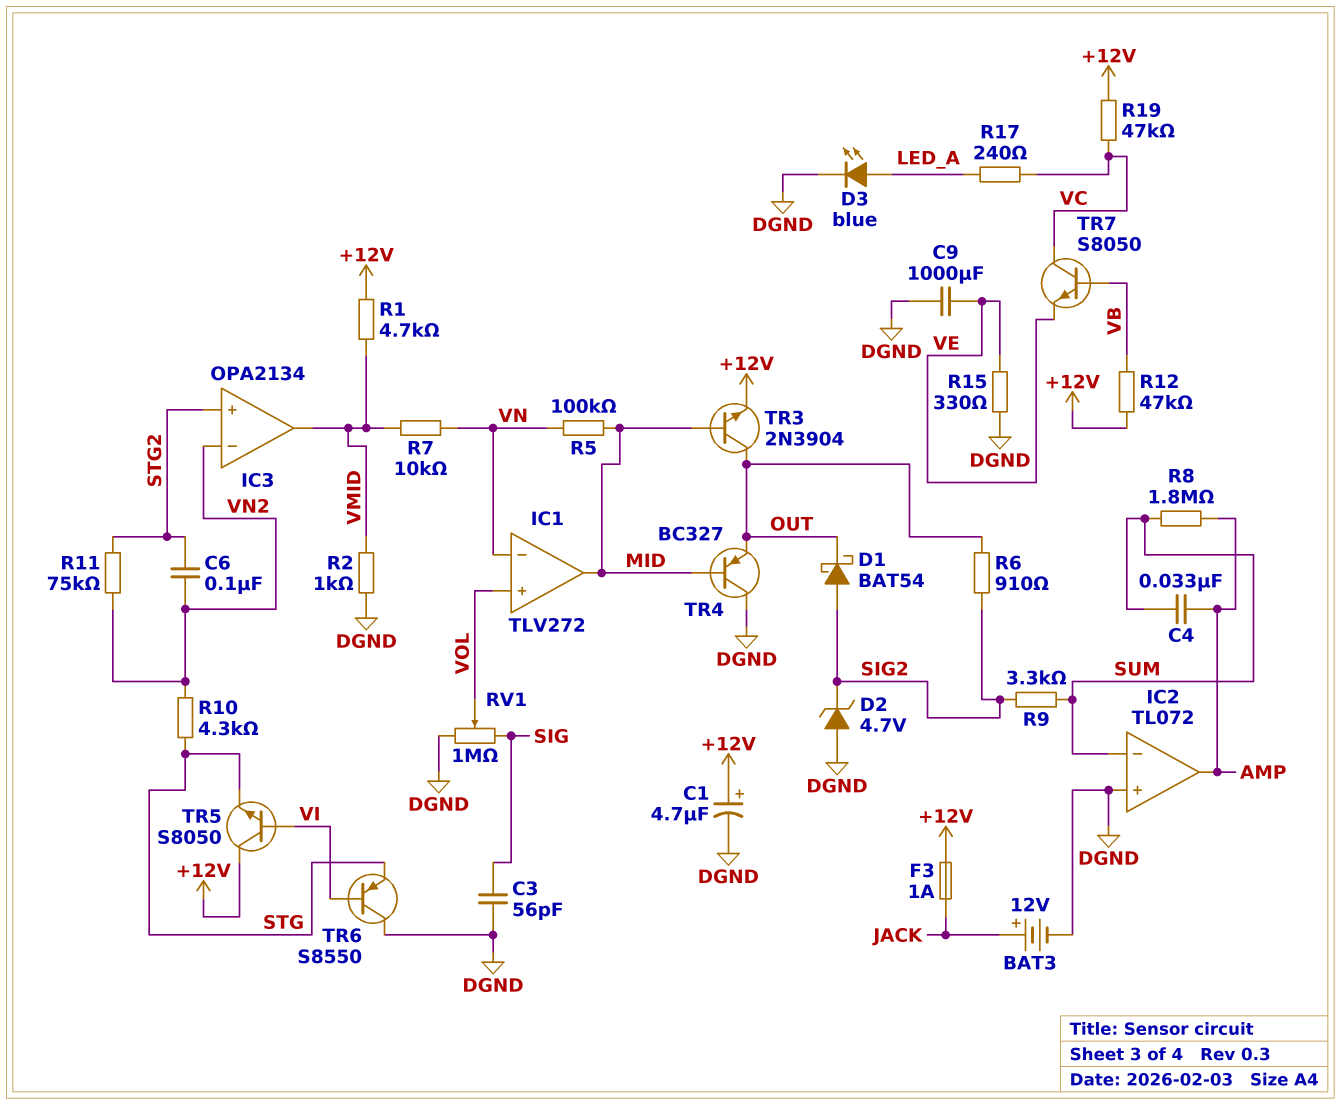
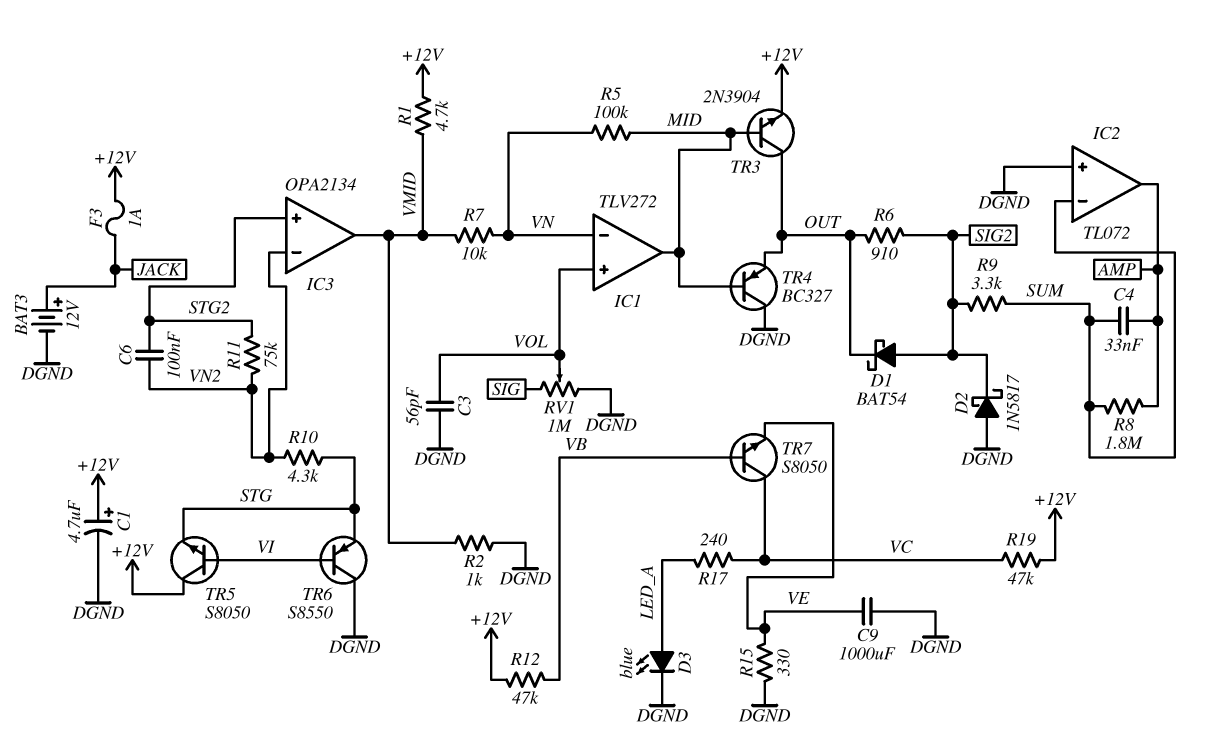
C3: 56pF (DGND, SIG) -> 56pF (DGND, VOL)
D2: zener 4.7V (A DGND, K SIG2) -> schottky 1N5817 (A DGND, K SIG2)

